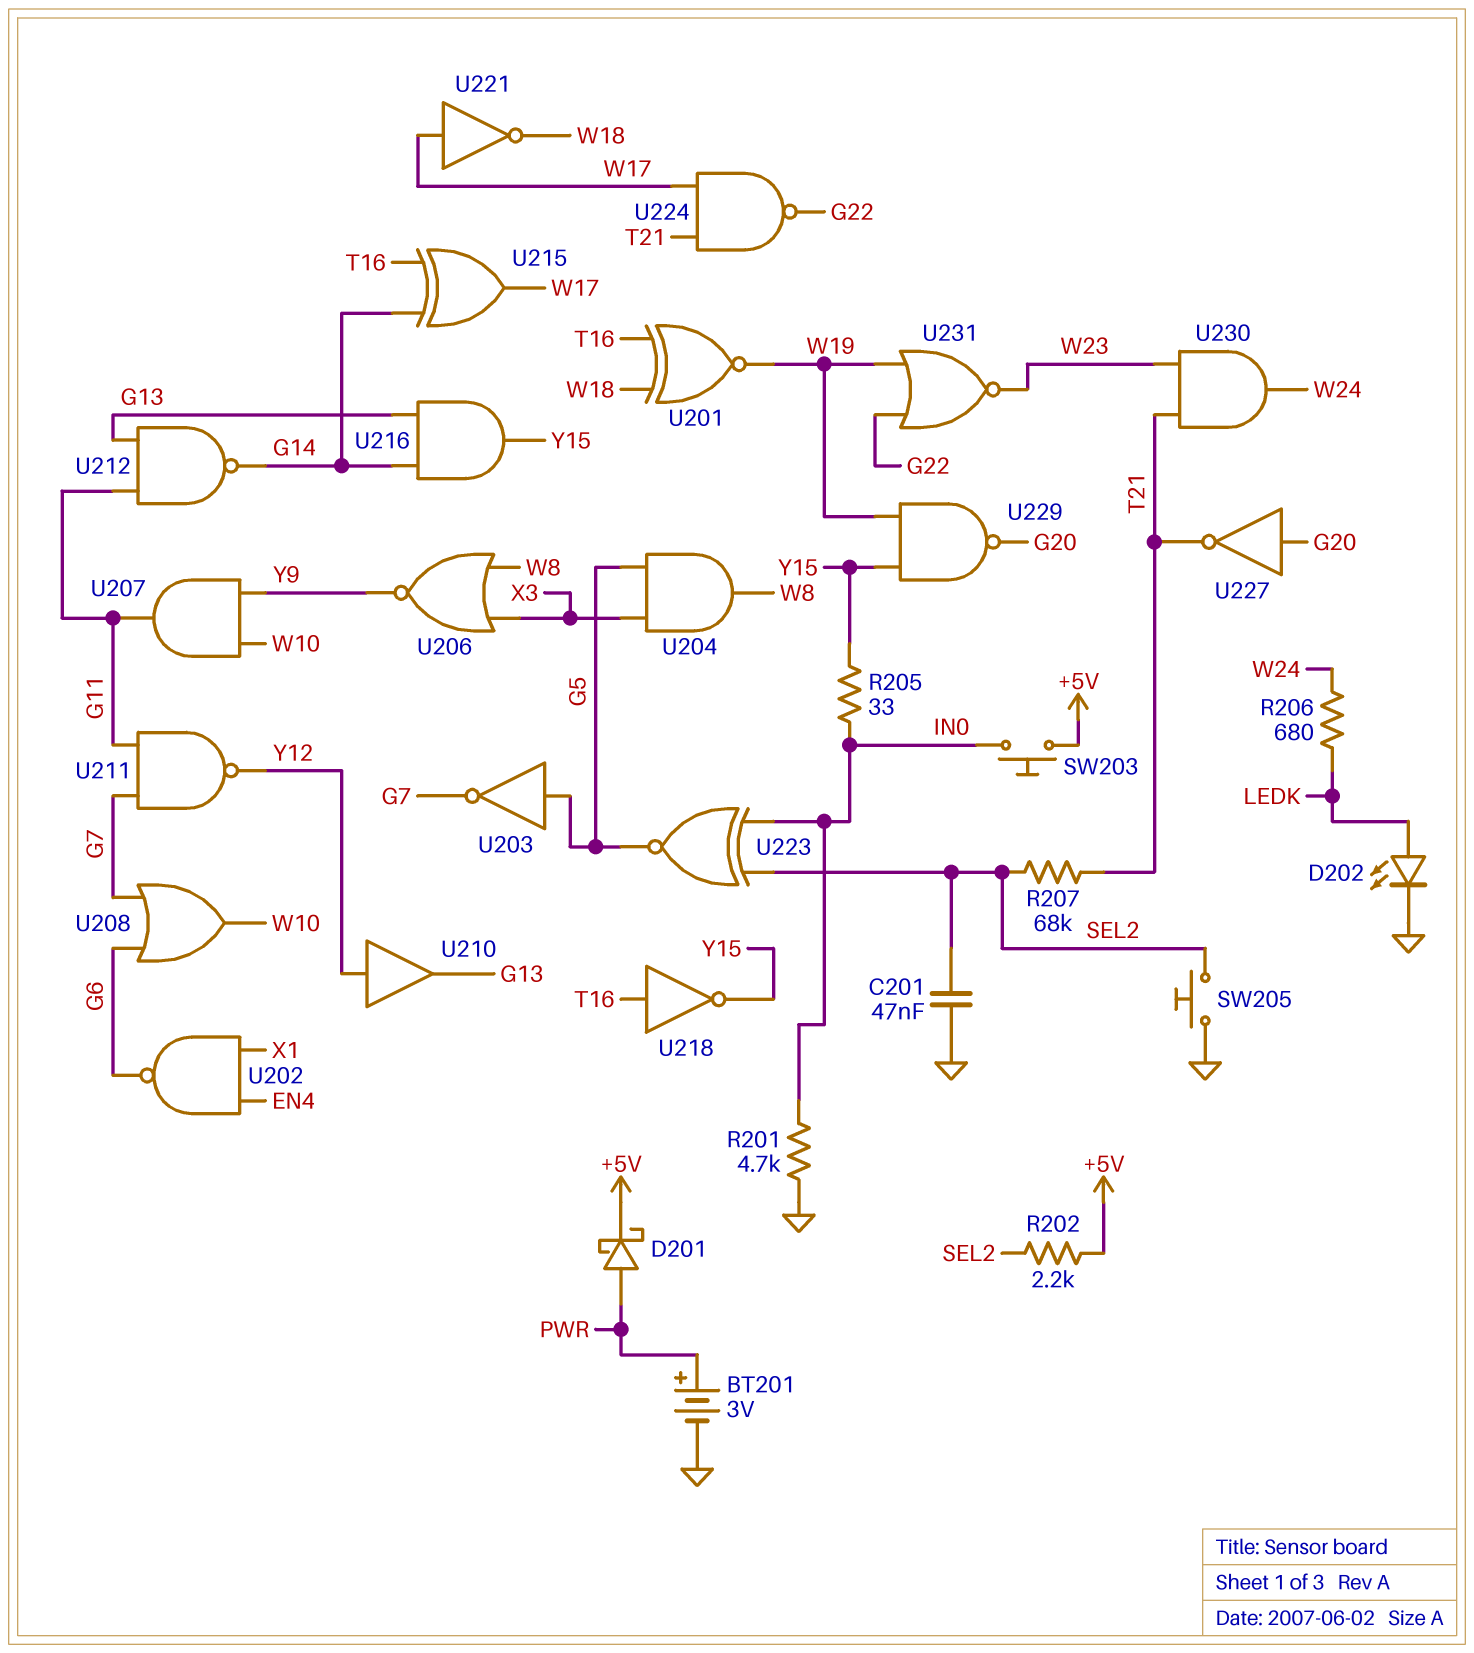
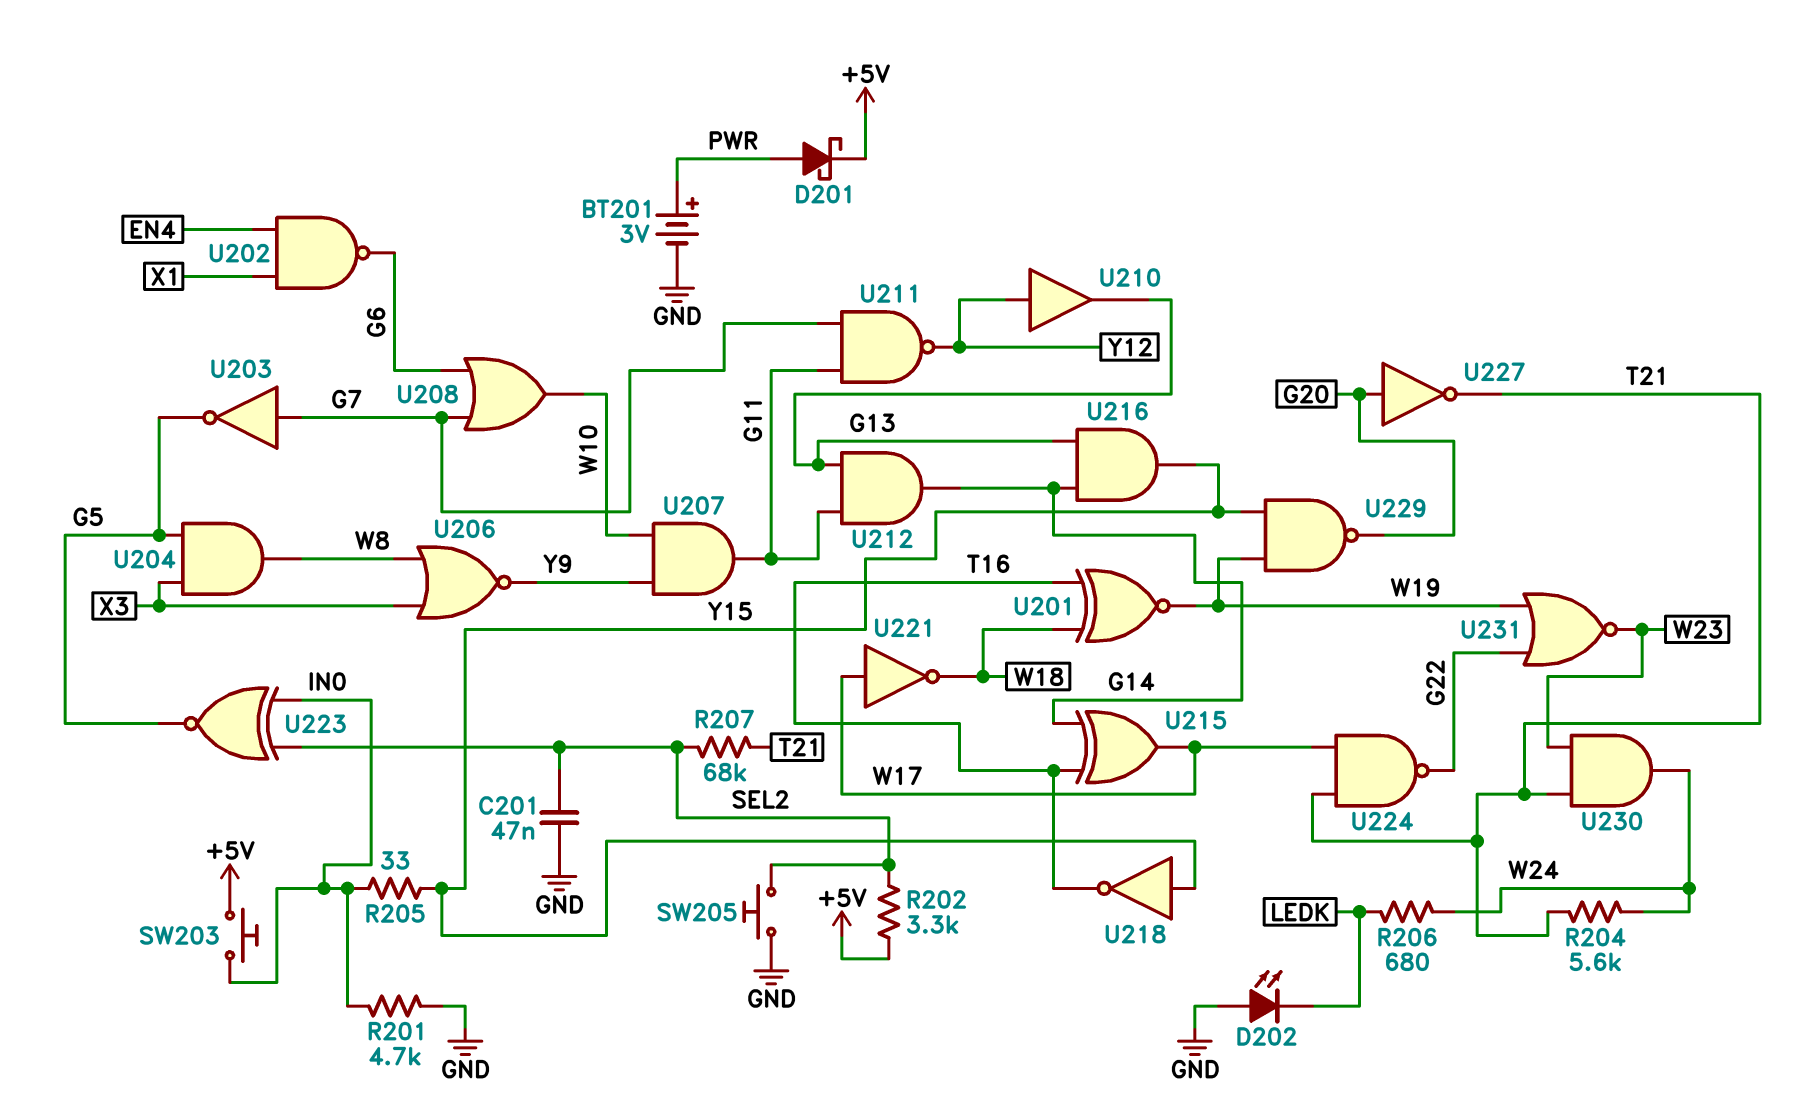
D202: LED (A LEDK, K GND) -> LED (A GND, K LEDK)
R202: 2.2k (+5V, SEL2) -> 3.3k (+5V, SEL2)
R204: none -> 5.6k (T21, W24)
U203: NOT (in G5, out G7) -> NOT (in G7, out G5)
U212: NAND (in G11, in G13, out G14) -> AND (in G11, in G13, out G14)
U218: NOT (in T16, out Y15) -> NOT (in Y15, out T16)

